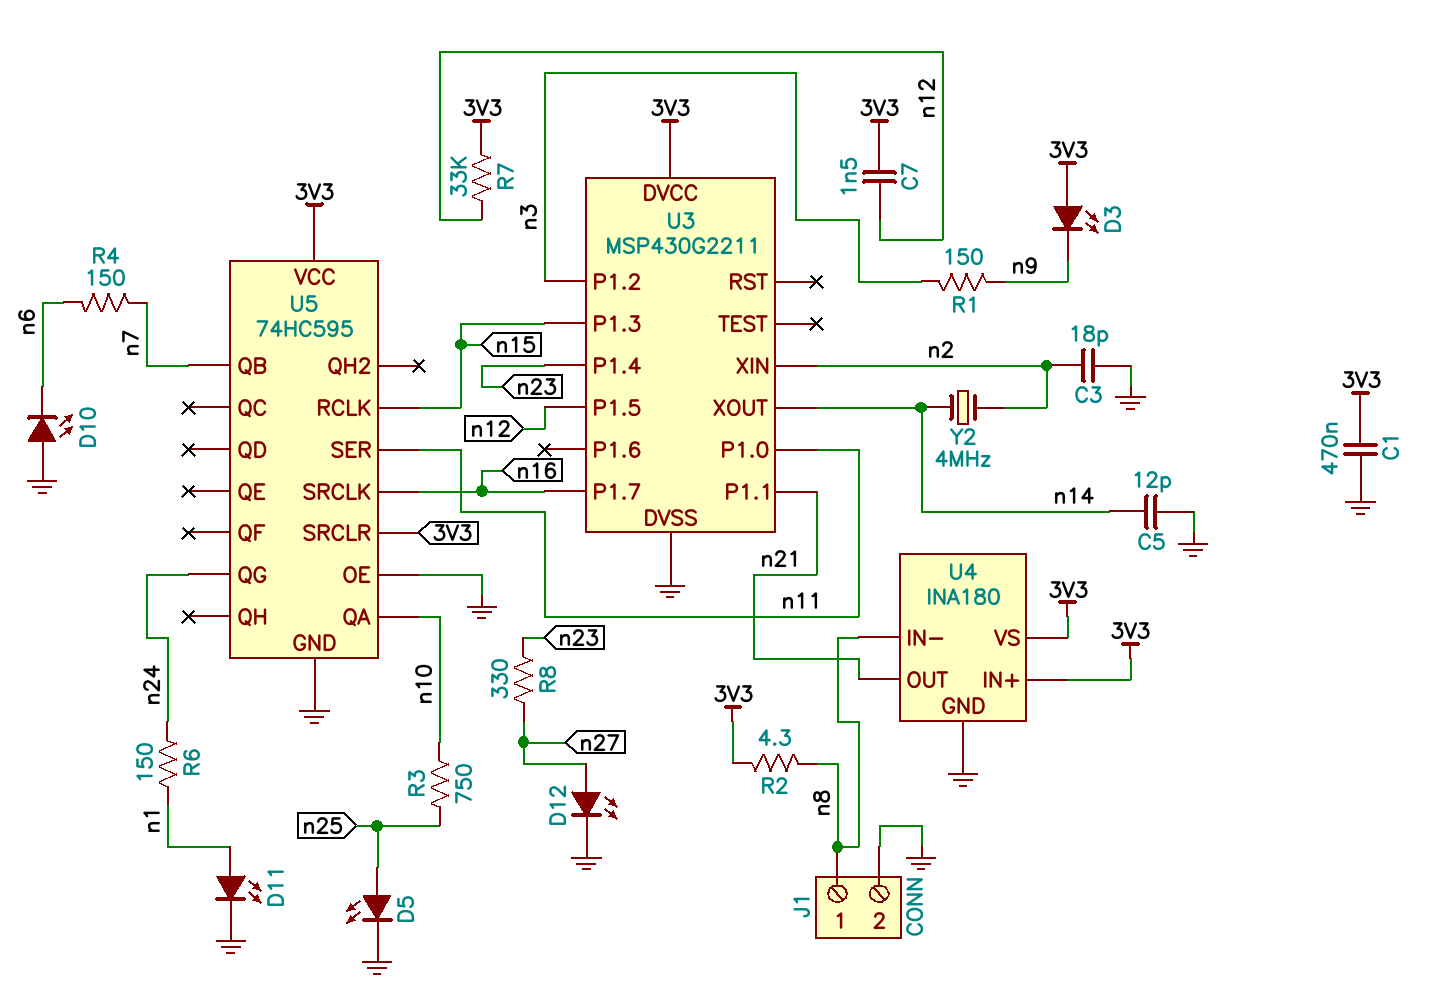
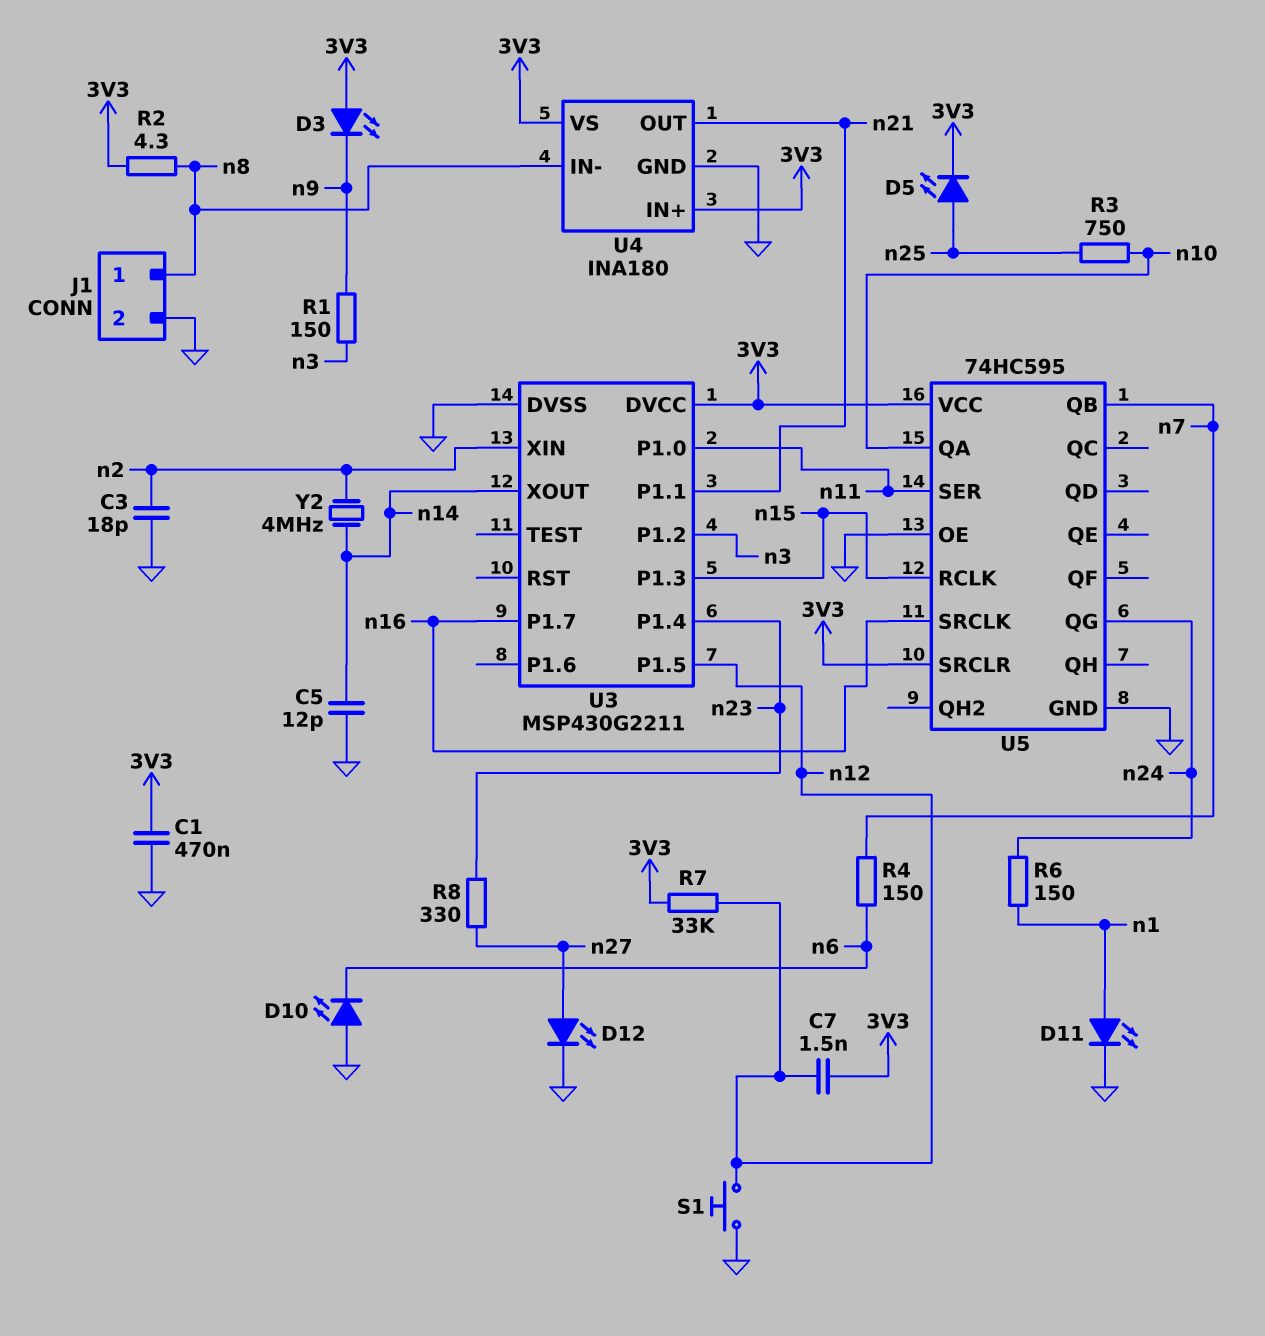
D5: LED (A n25, K GND) -> LED (A n25, K 3V3)
S1: none -> button (GND, n12)

